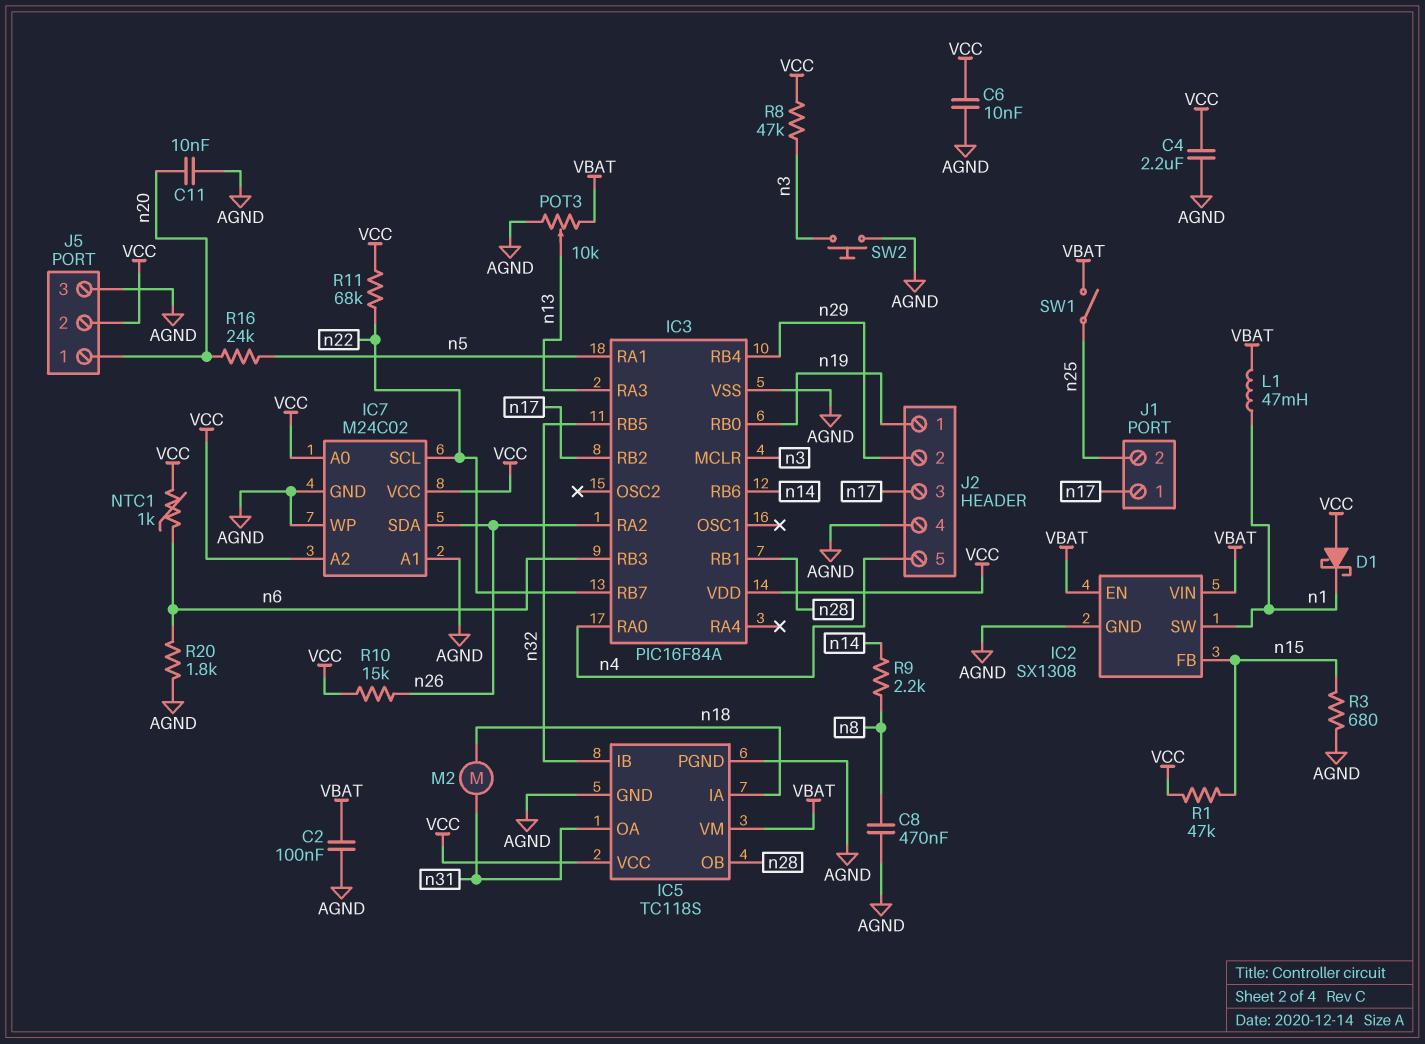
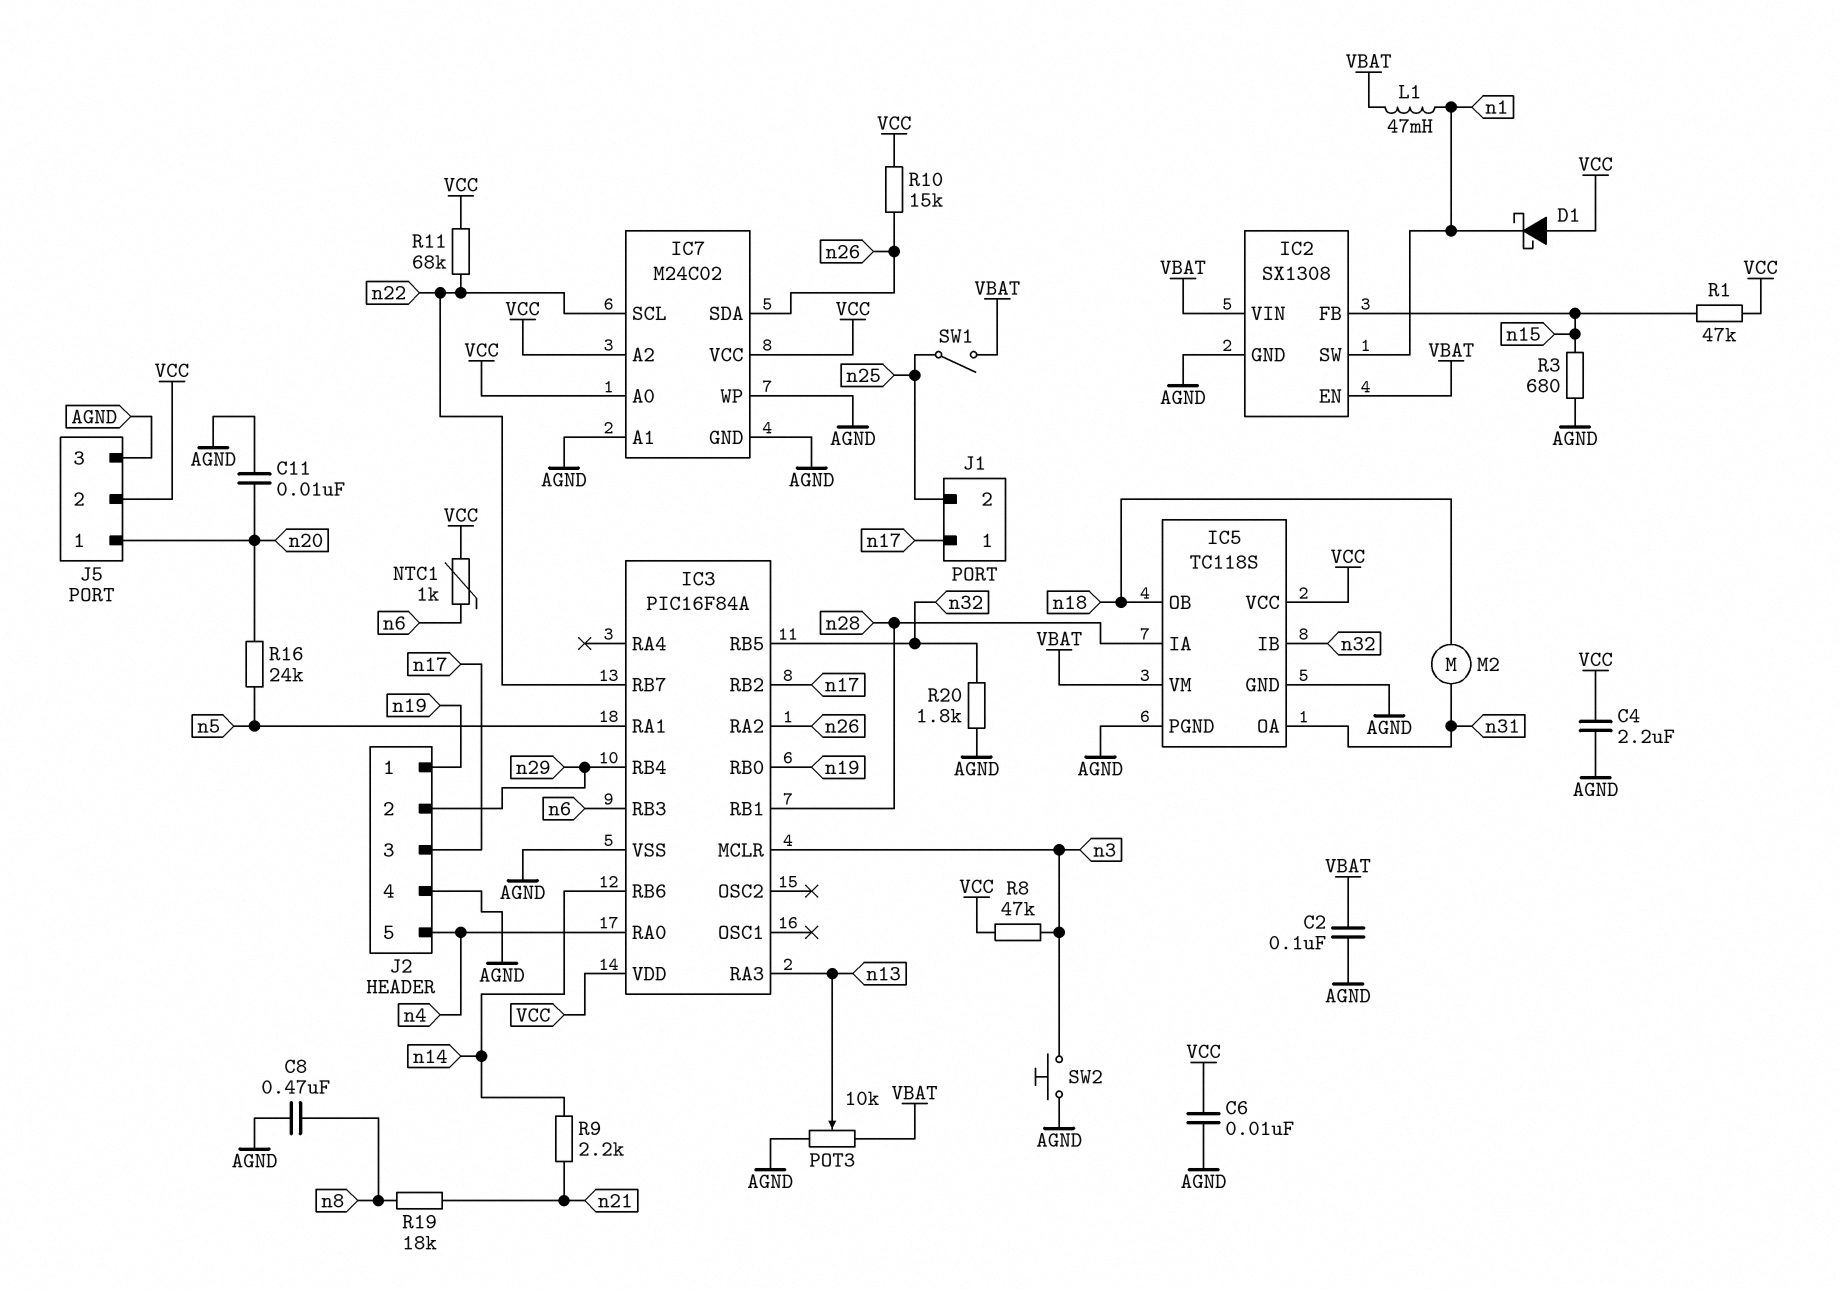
IC5 pin IA: n18 -> n28
IC5 pin OB: n28 -> n18
R9: 2.2k (n8, n14) -> 2.2k (n14, n21)
R19: none -> 18k (n8, n21)
R20: 1.8k (AGND, n6) -> 1.8k (AGND, n32)

